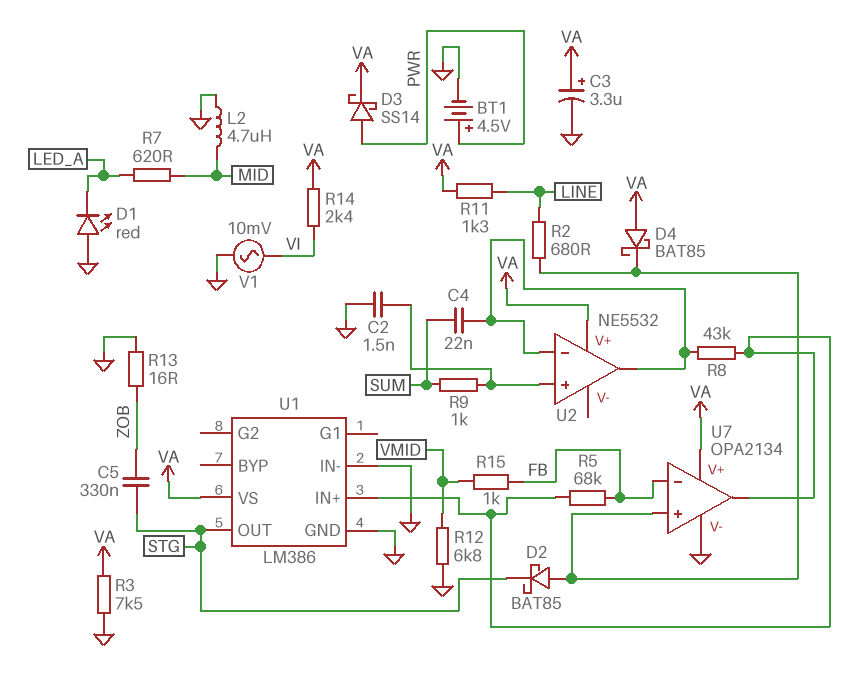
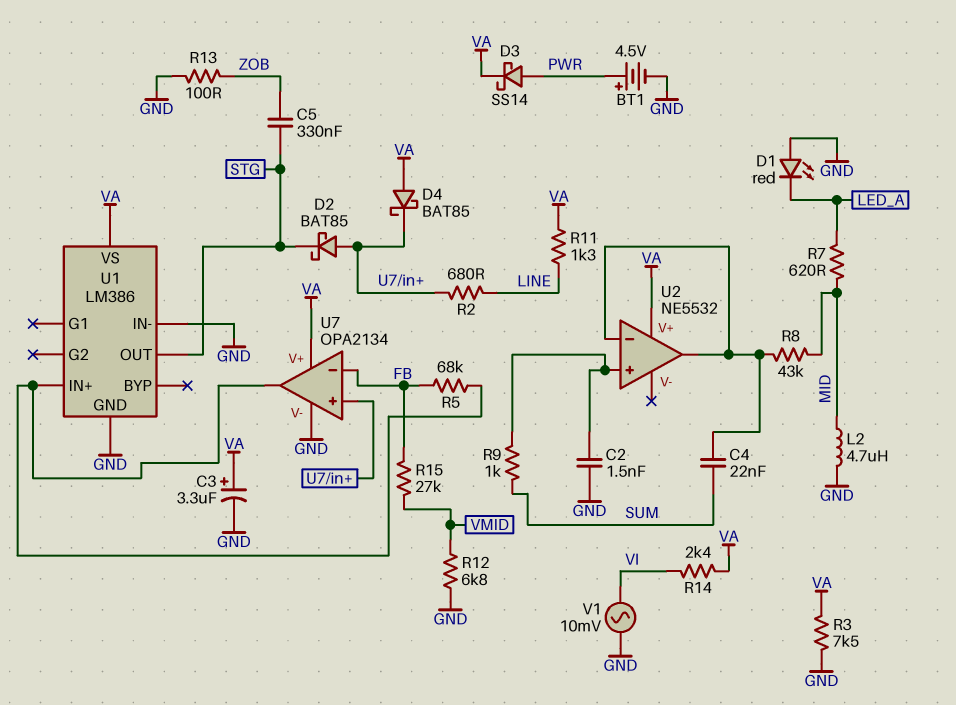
R8: 43k (U1/IN+, U2/in-) -> 43k (MID, U2/in-)
R13: 16 (GND, ZOB) -> 100 (GND, ZOB)
R15: 1k (FB, VMID) -> 27k (FB, VMID)

